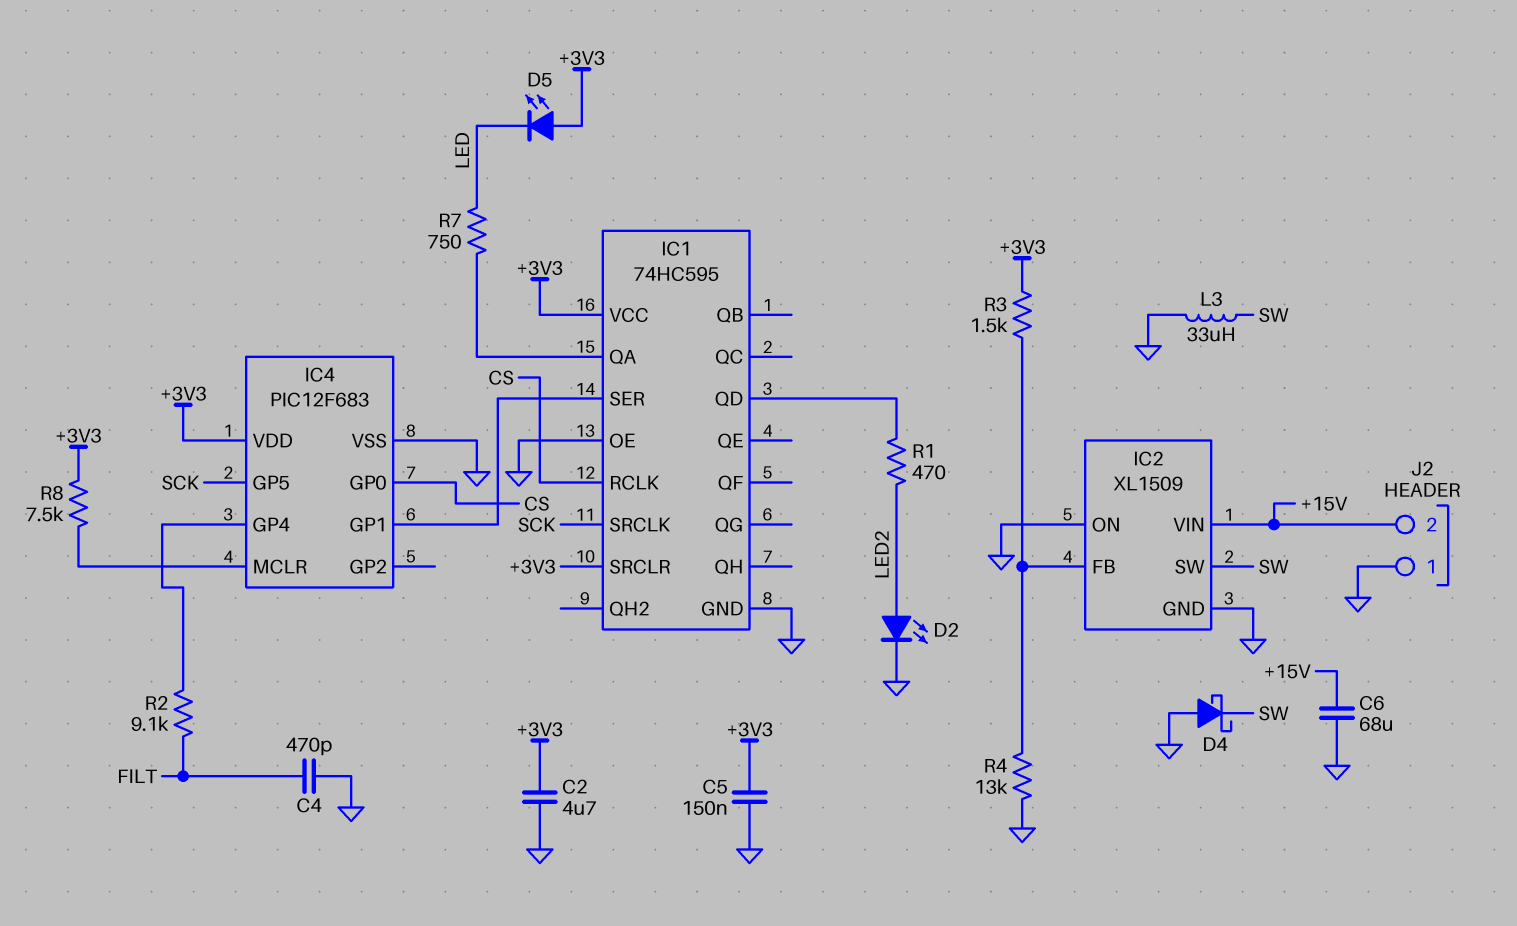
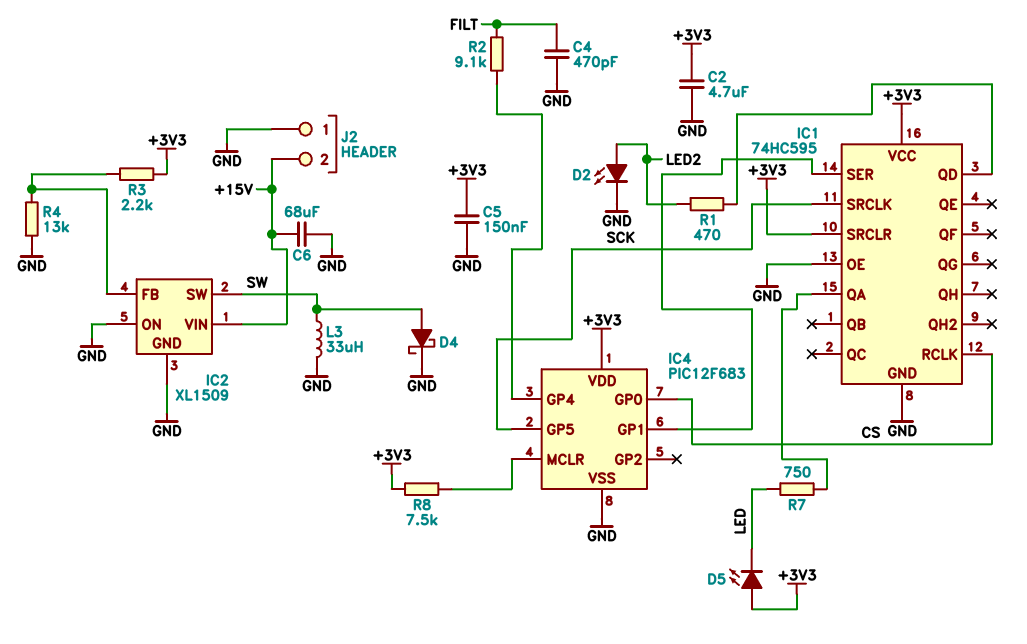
D4: schottky (A GND, K SW) -> schottky (A SW, K GND)
R3: 1.5k (+3V3, IC2/FB) -> 2.2k (+3V3, IC2/FB)

